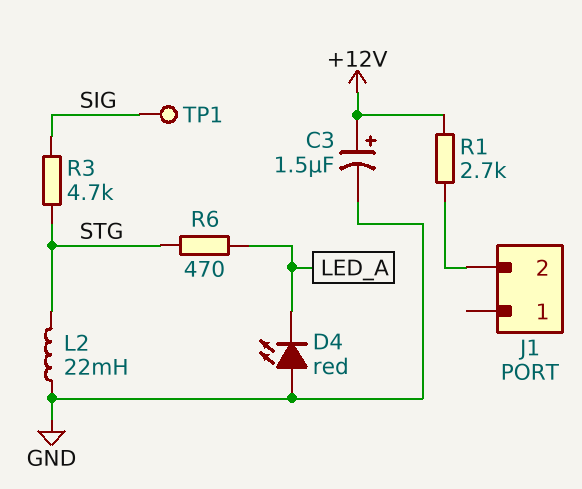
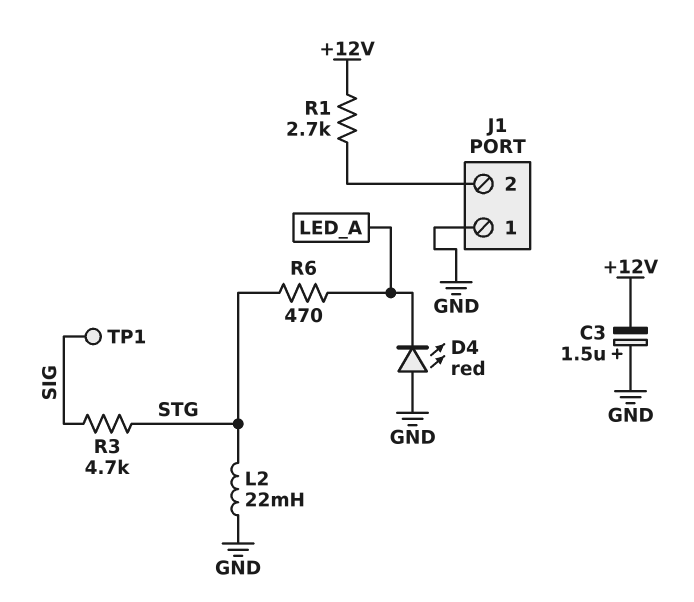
C3: 1.5uF (plus +12V, minus GND) -> 1.5uF (plus GND, minus +12V)
J1 pin 1: none -> GND

